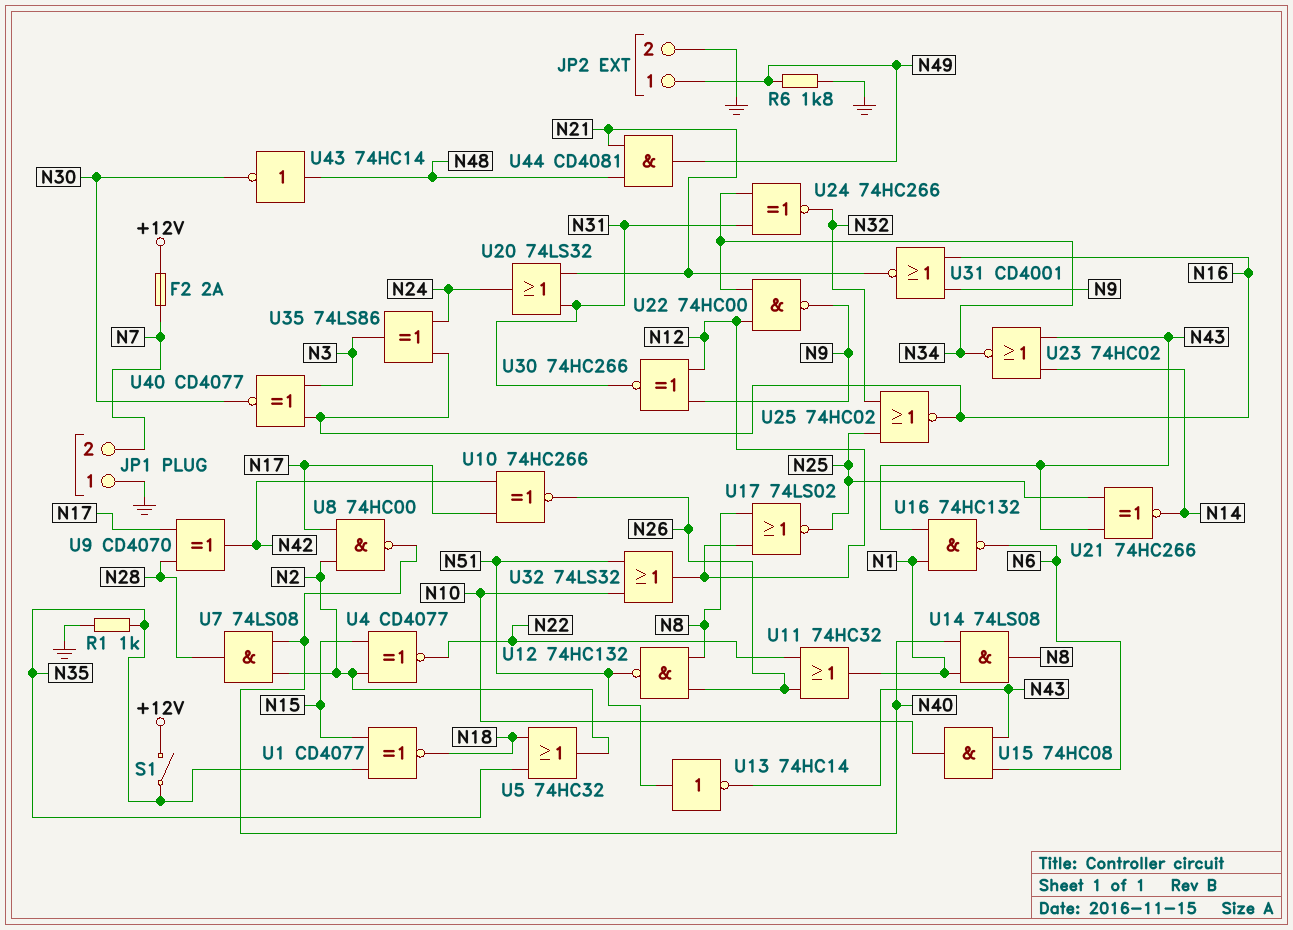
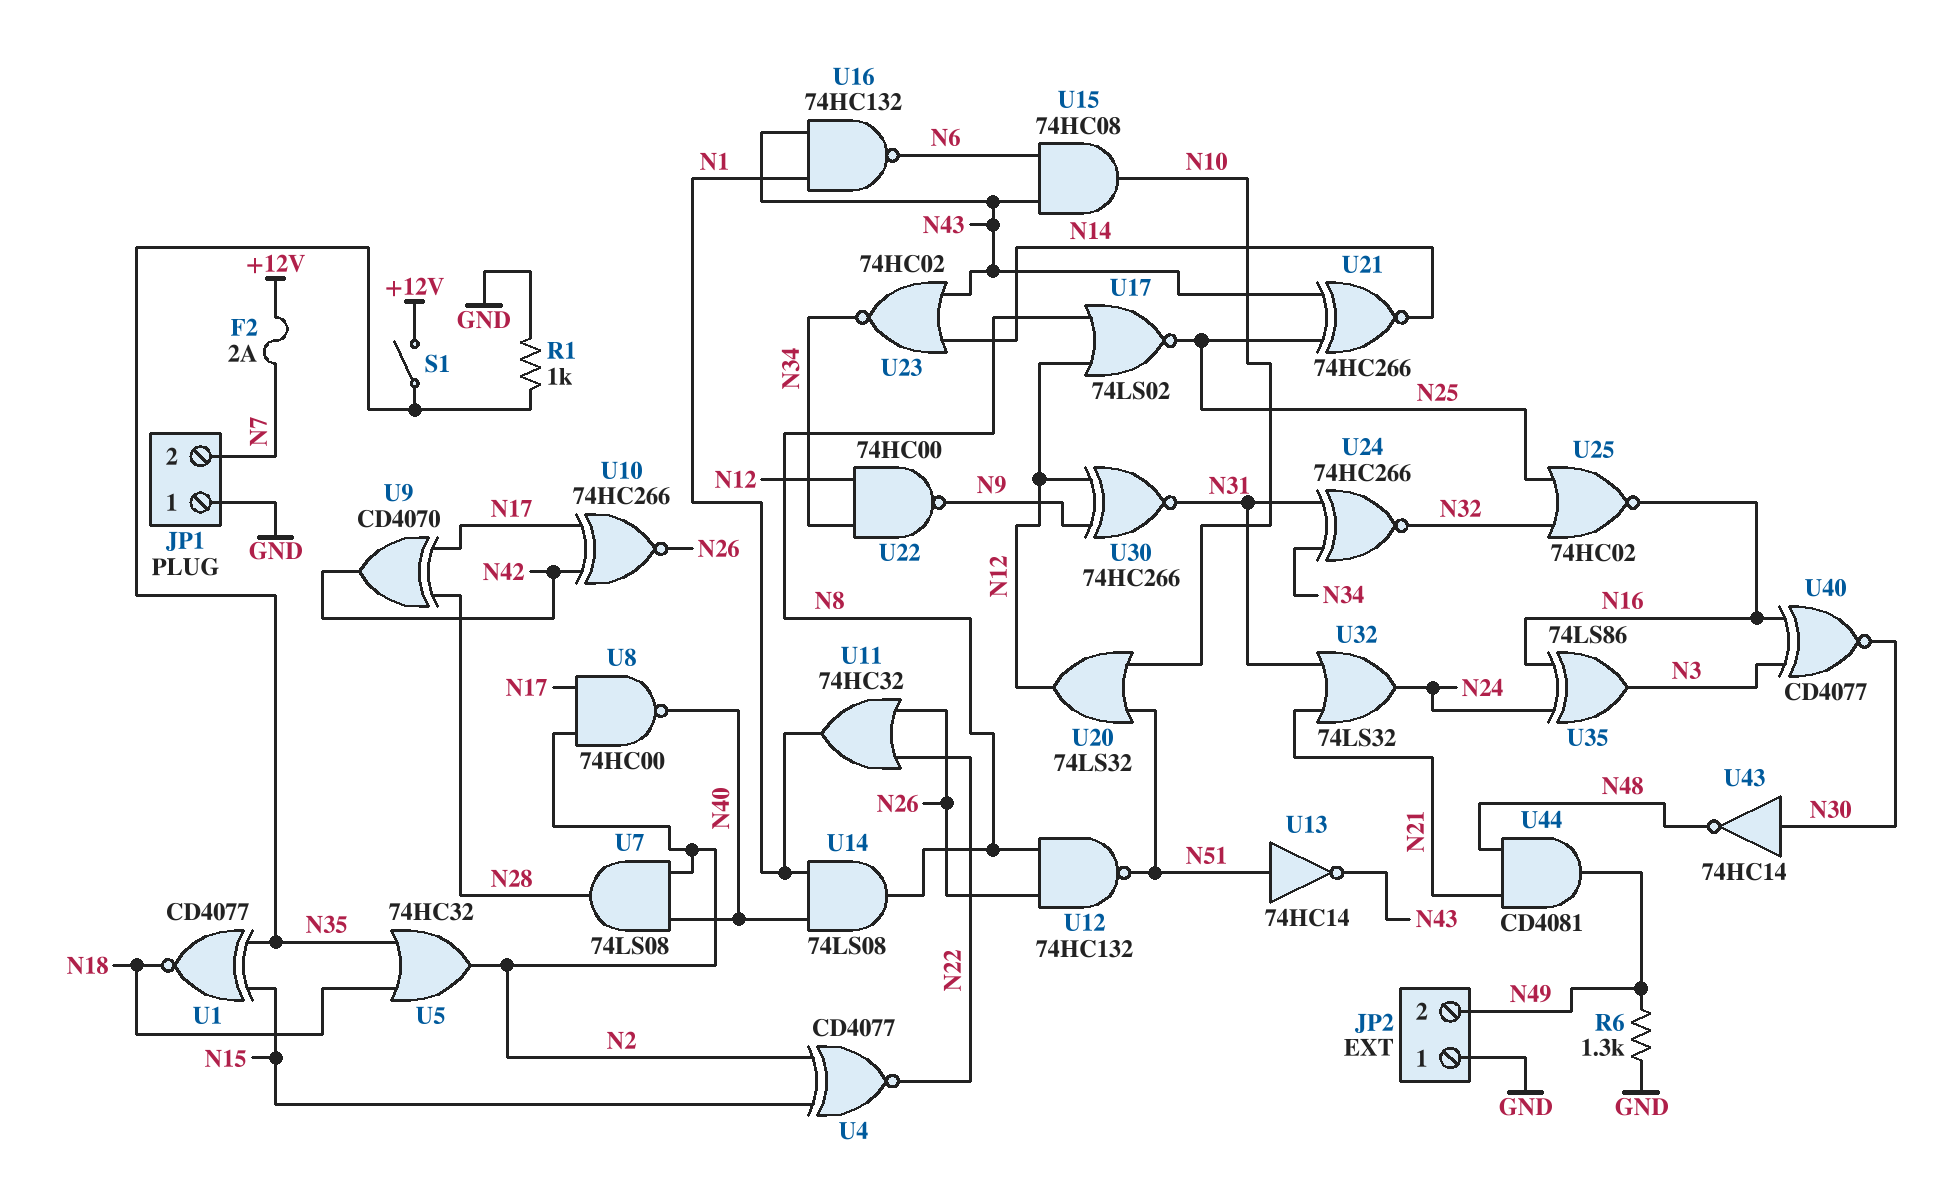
JP2 pin 1: N49 -> GND
JP2 pin 2: GND -> N49
R6: 1.8k (GND, N49) -> 1.3k (GND, N49)
U20: OR 74LS32 (in N21, in N31, out N24) -> OR 74LS32 (in N10, in N51, out N12)
U31: NOR CD4001 (in N9, in N16, out N21) -> none
U32: OR 74LS32 (in N10, in N51, out N12) -> OR 74LS32 (in N21, in N31, out N24)
U43: NOT 74HC14 (in N48, out N30) -> NOT 74HC14 (in N30, out N48)

